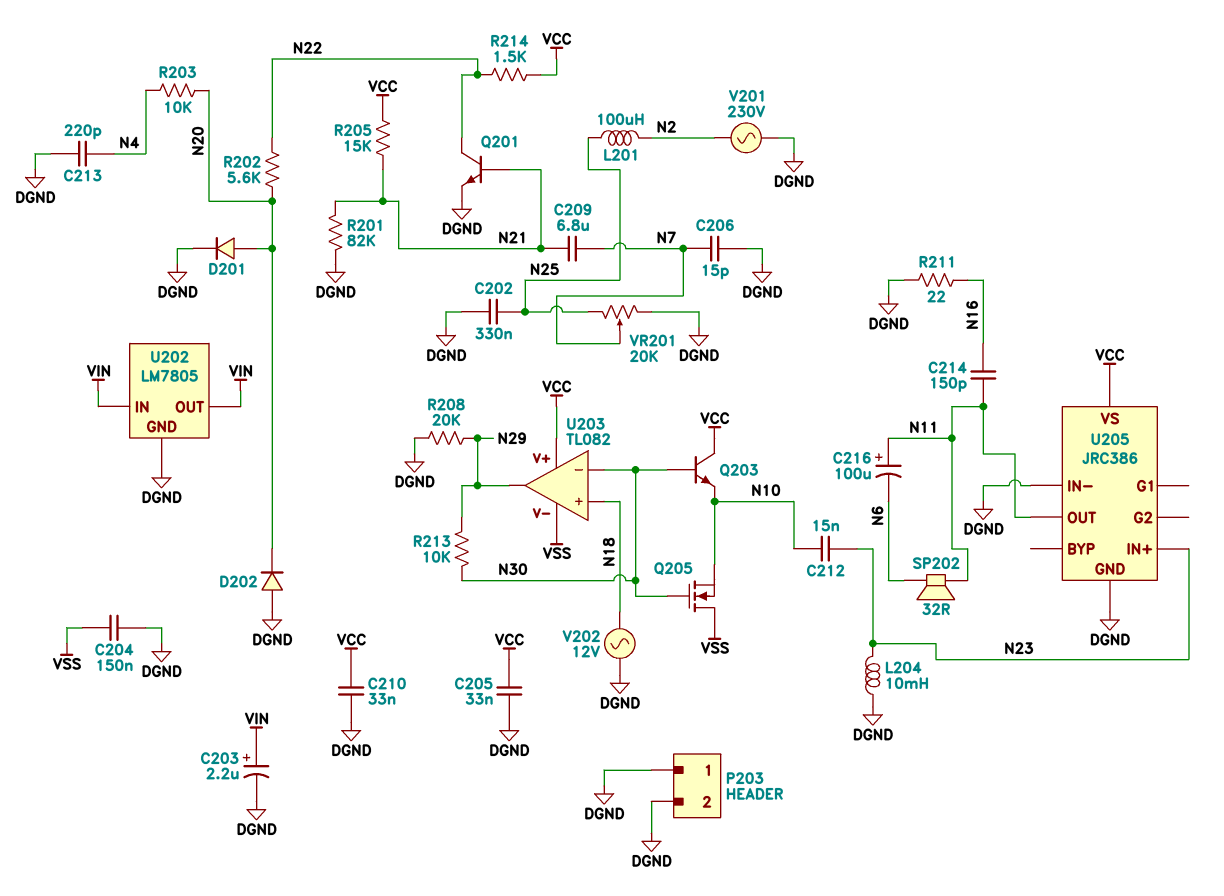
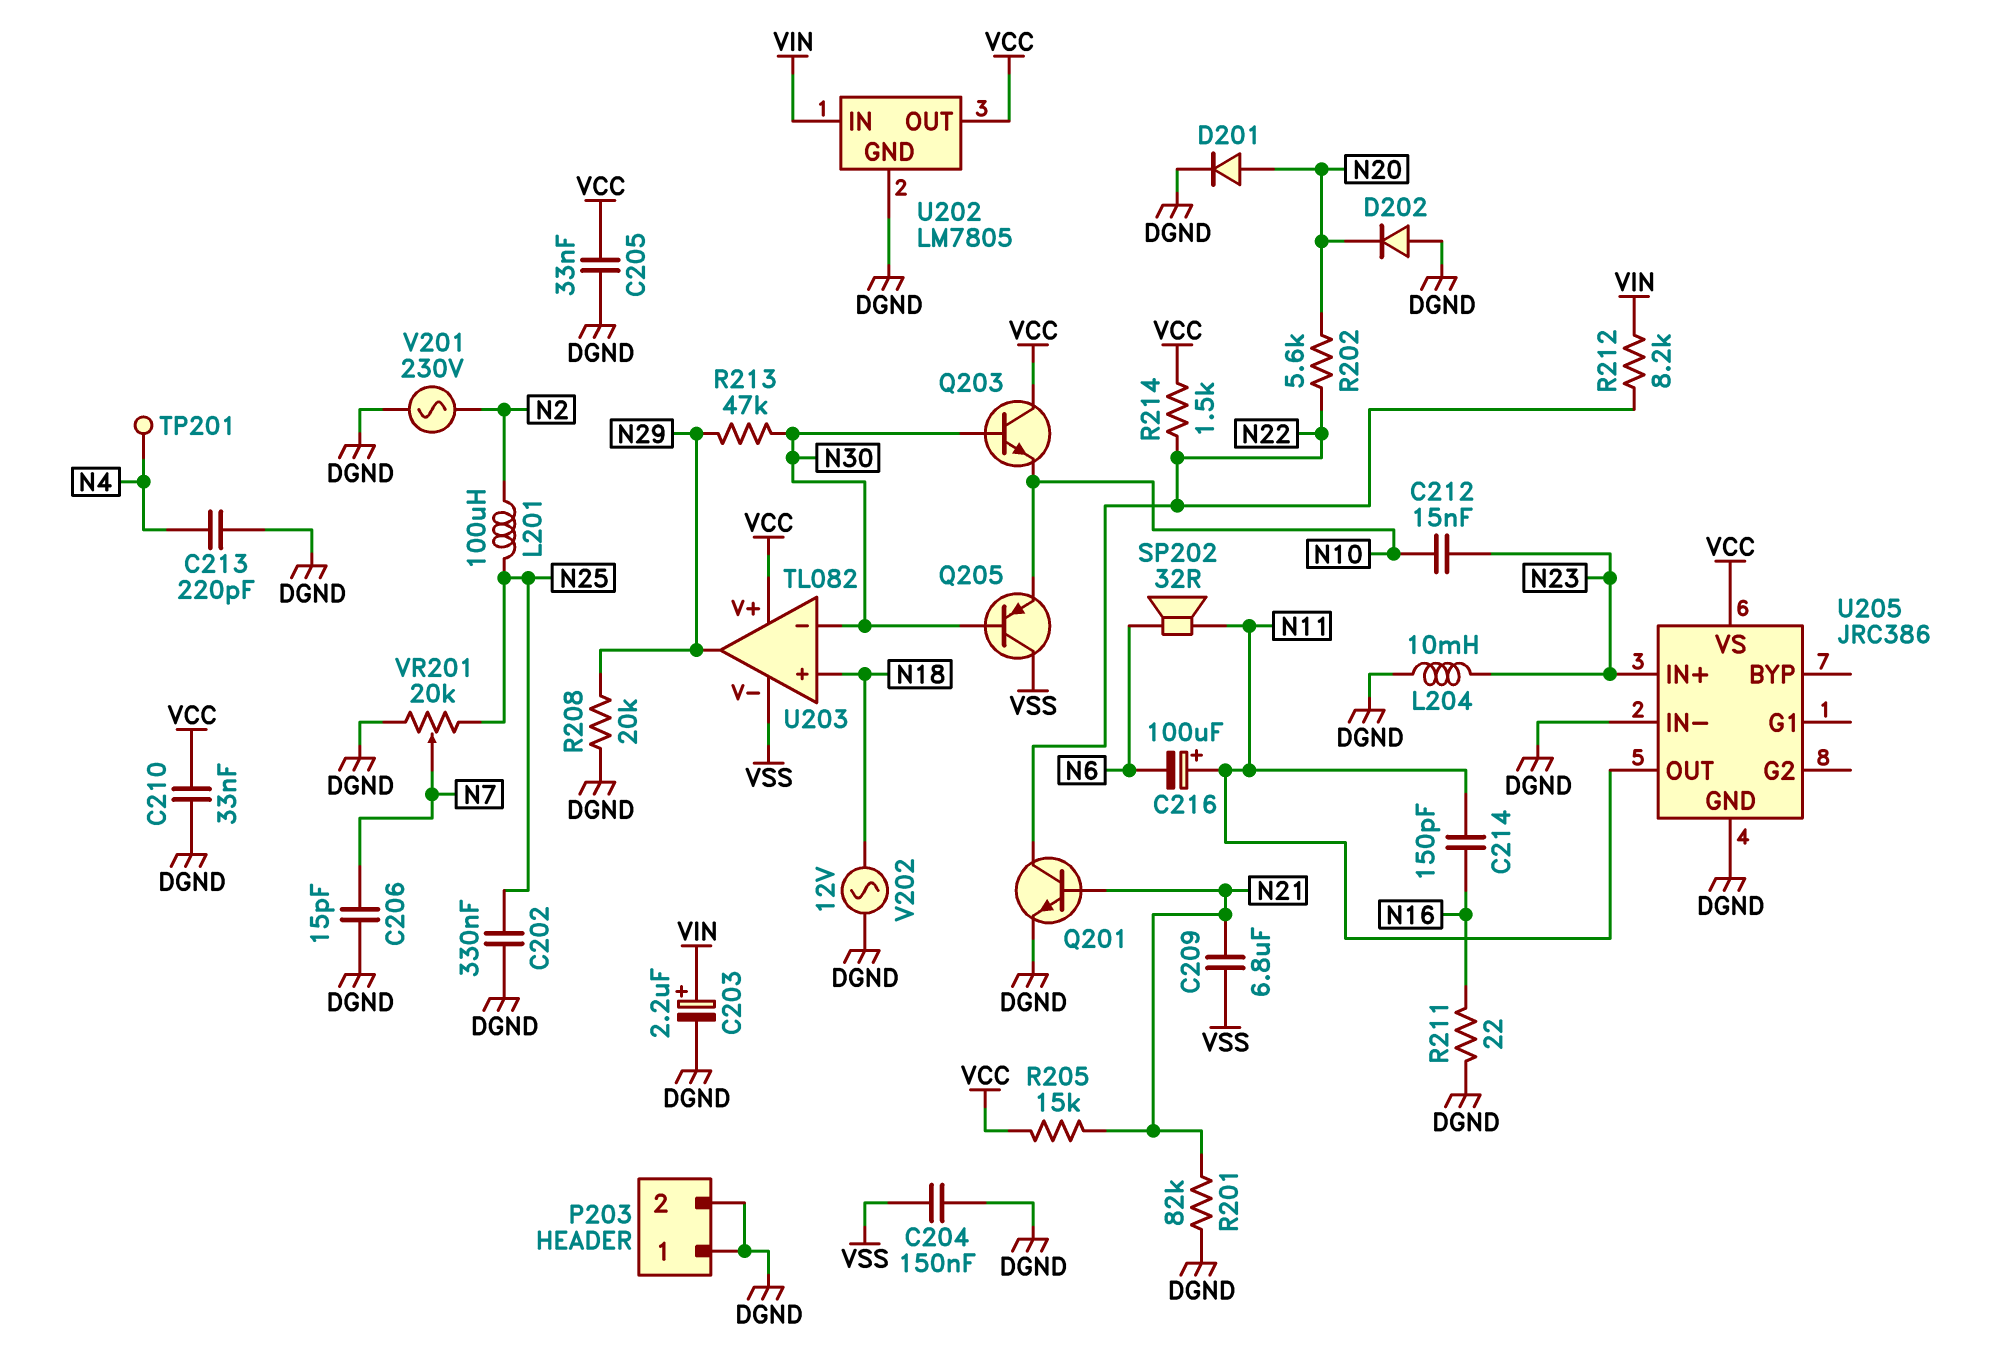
C209: 6.8uF (N7, N21) -> 6.8uF (N21, VSS)
Q205: NMOS (G N30, D VSS, S N10) -> PNP (B N30, C VSS, E N10)
R203: 10k (N4, N20) -> none
R212: none -> 8.2k (N22, VIN)
R213: 10k (N29, N30) -> 47k (N29, N30)
TP201: none -> test point (N4)
U202 pin OUT: VIN -> VCC

